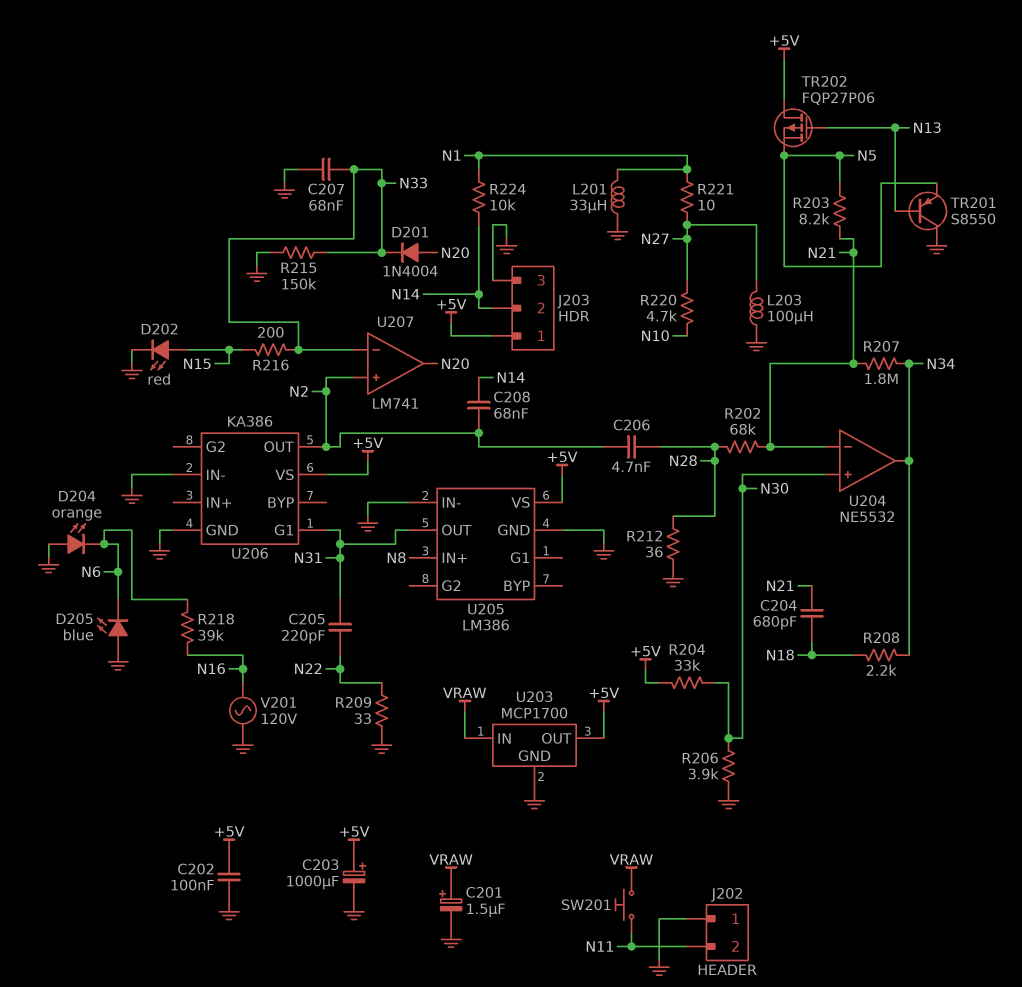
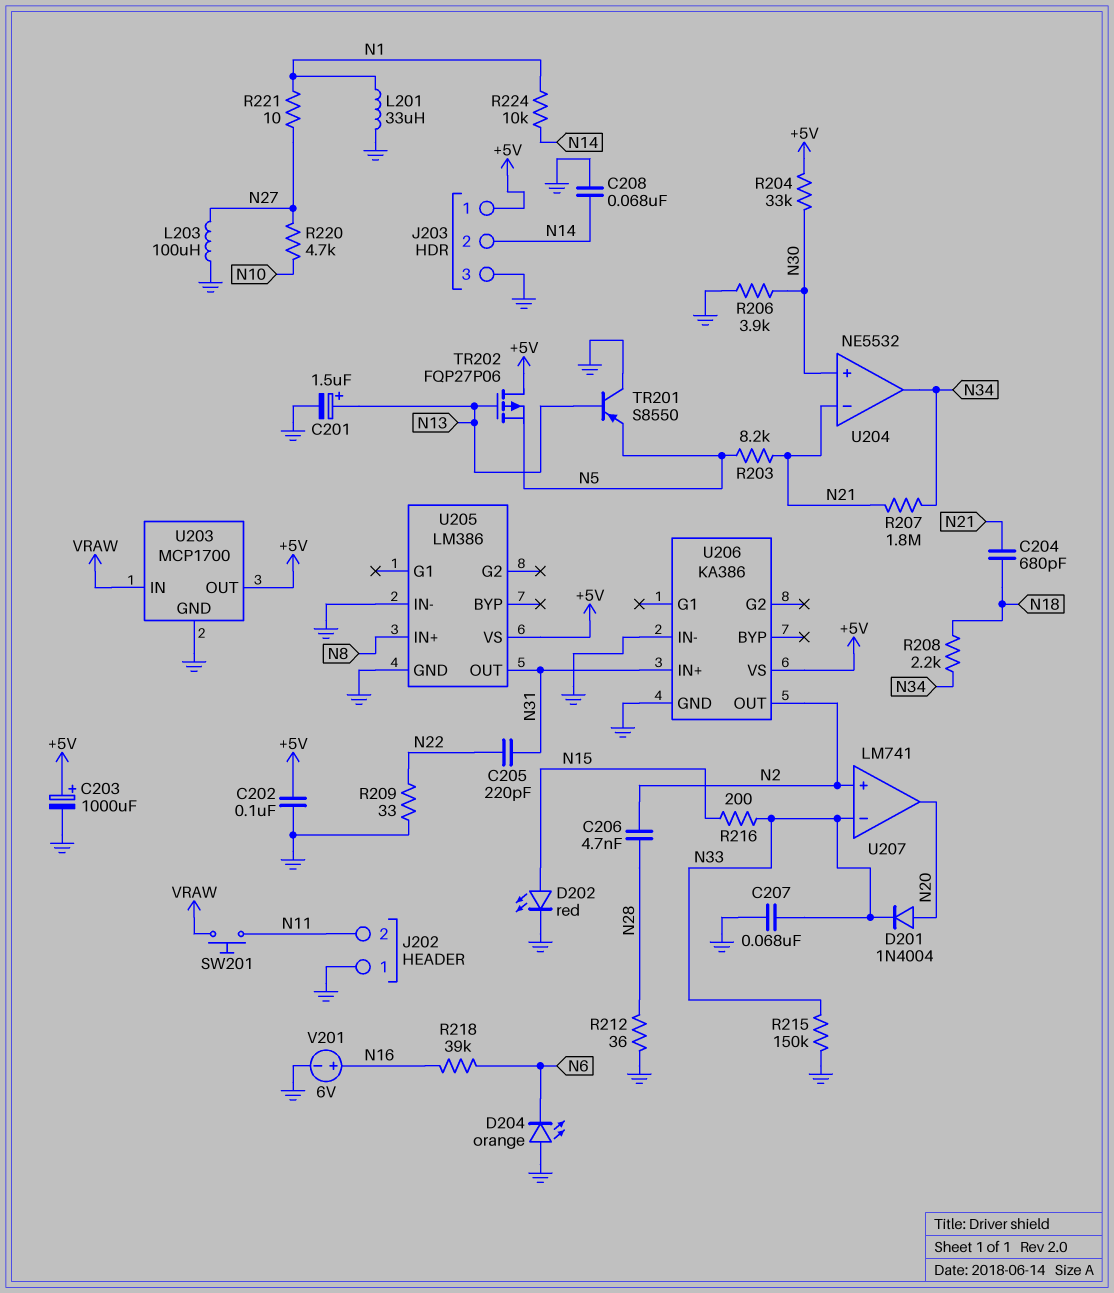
C201: 1.5uF (plus VRAW, minus GND) -> 1.5uF (plus N13, minus GND)
C208: 68nF (N2, N14) -> 68nF (GND, N14)
D205: LED blue (A GND, K N6) -> none
R202: 68k (N21, N28) -> none
U206 pin G1: N31 -> none
U206 pin IN+: none -> N31
V201: AC 120V (GND, N16) -> 6V (plus N16, minus GND)

